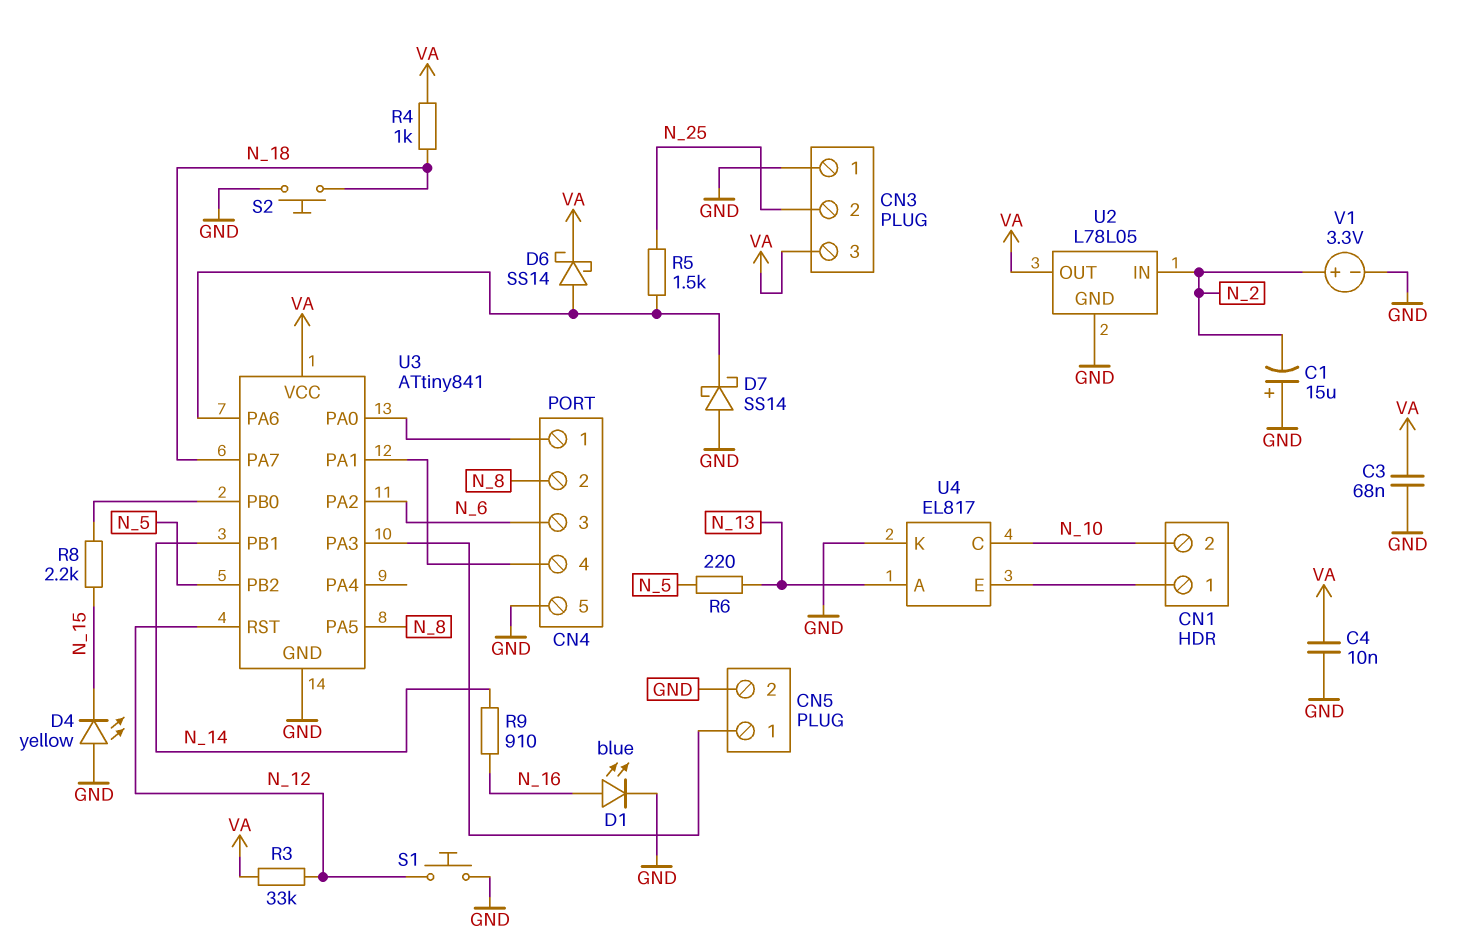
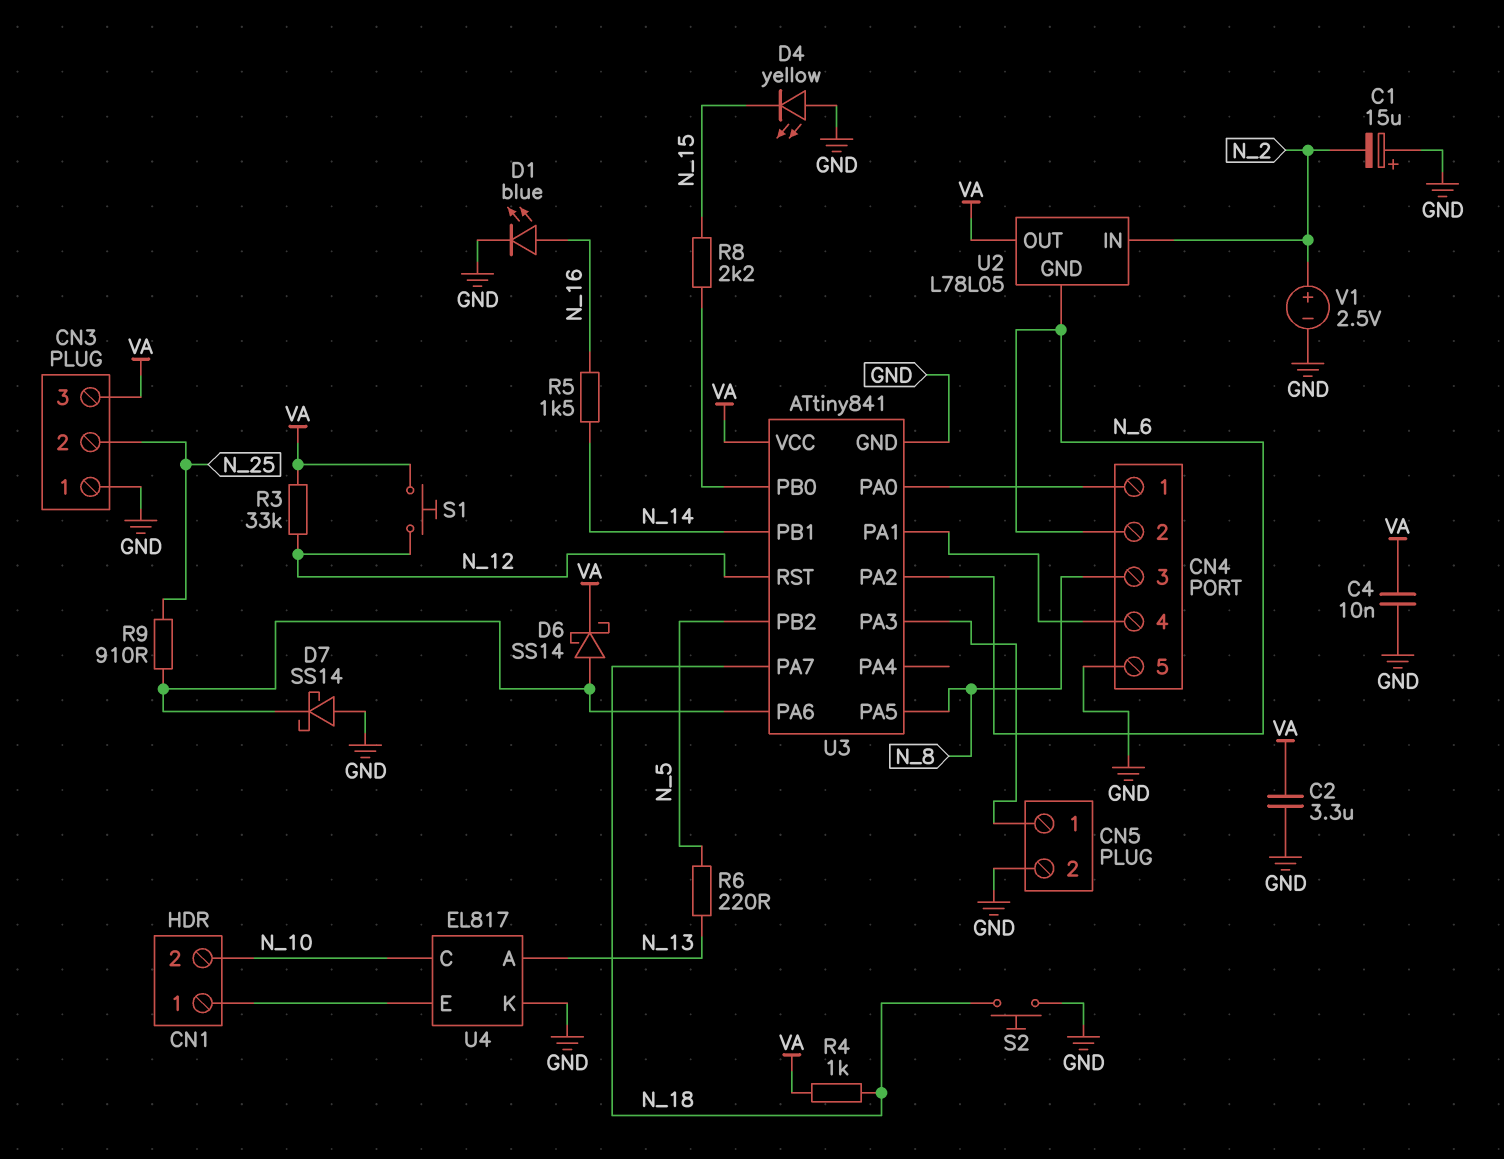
C2: none -> 3.3uF (GND, VA)
C3: 68nF (GND, VA) -> none
CN4 pin 2: N_8 -> N_6
CN4 pin 3: N_6 -> N_8
R5: 1.5k (N_25, U3/PA6) -> 1.5k (N_14, N_16)
R9: 910 (N_14, N_16) -> 910 (N_25, U3/PA6)
S1: button (GND, N_12) -> button (N_12, VA)
U2 pin GND: GND -> N_6
V1: 3.3V (plus N_2, minus GND) -> 2.5V (plus N_2, minus GND)

